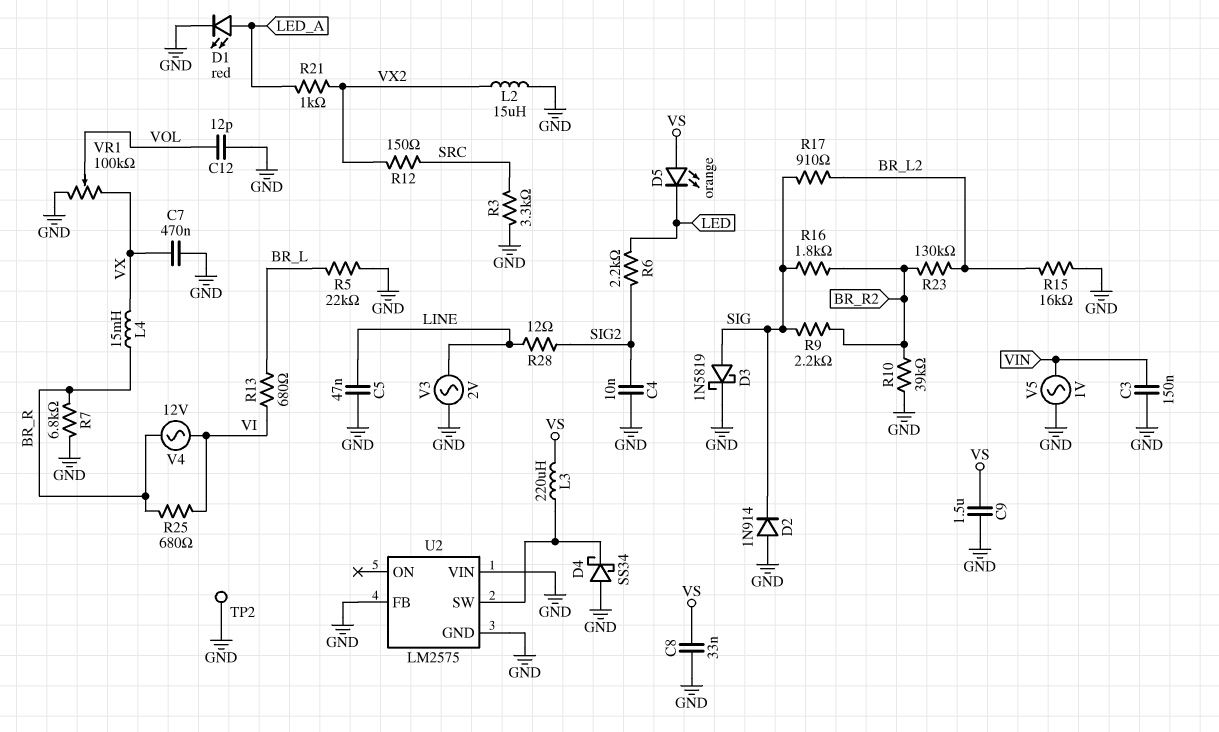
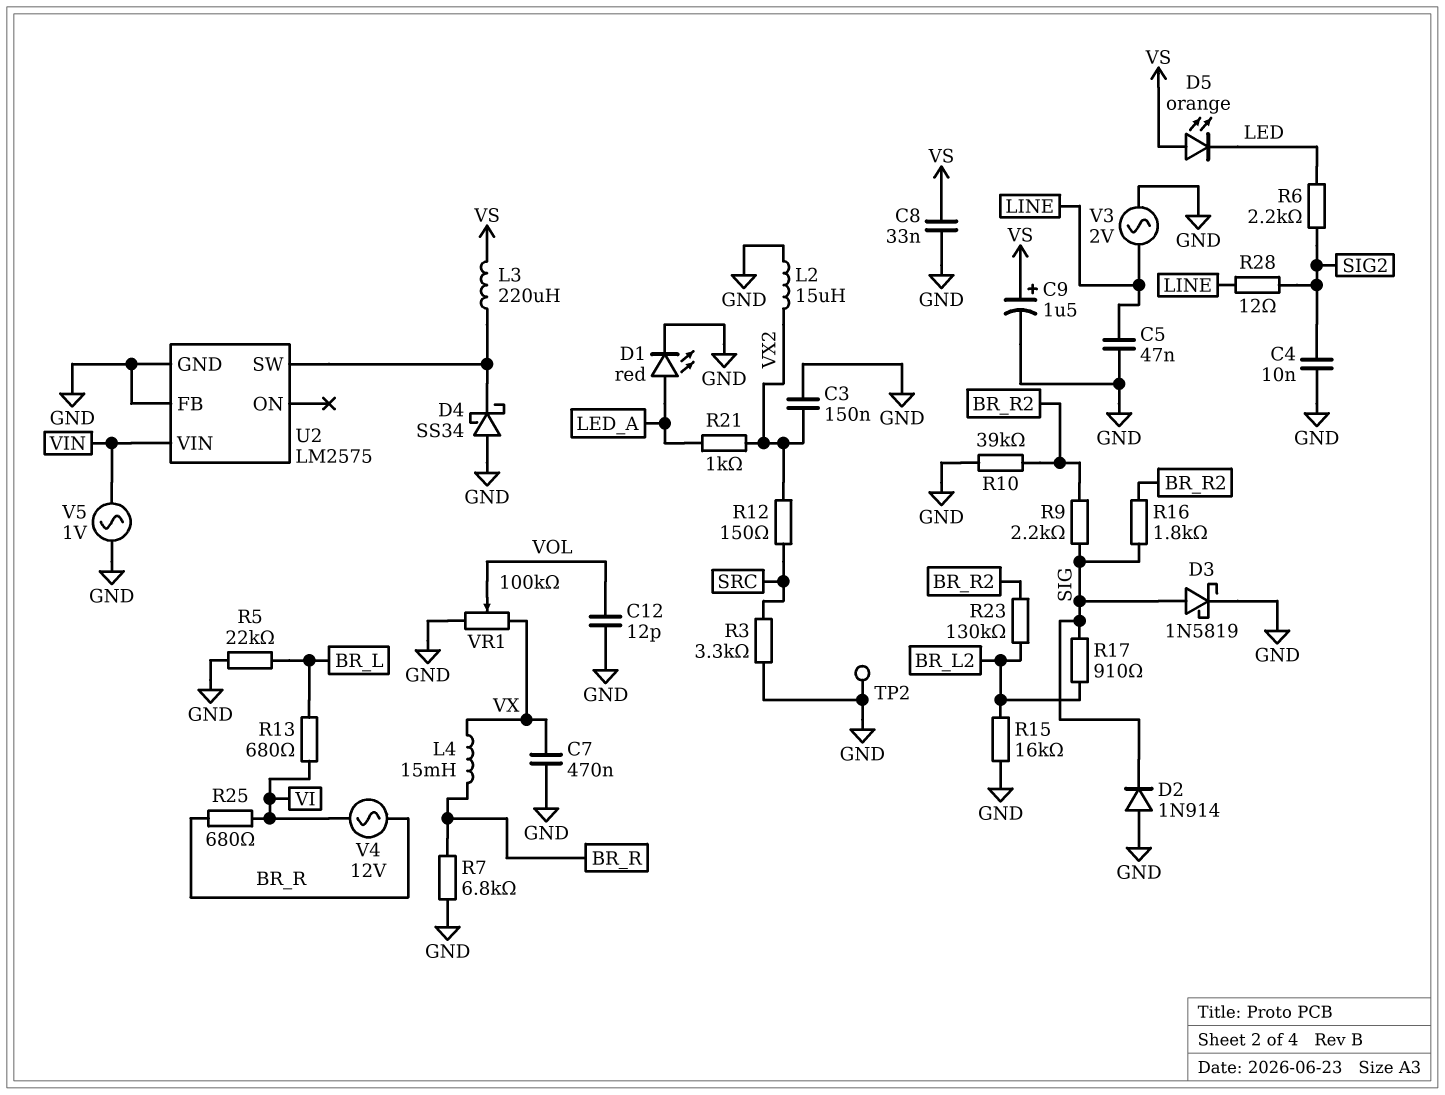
C3: 150nF (GND, VIN) -> 150nF (GND, VX2)
C9: 1.5uF (GND, VS) -> 1.5uF (plus VS, minus GND)
U2 pin VIN: GND -> VIN

